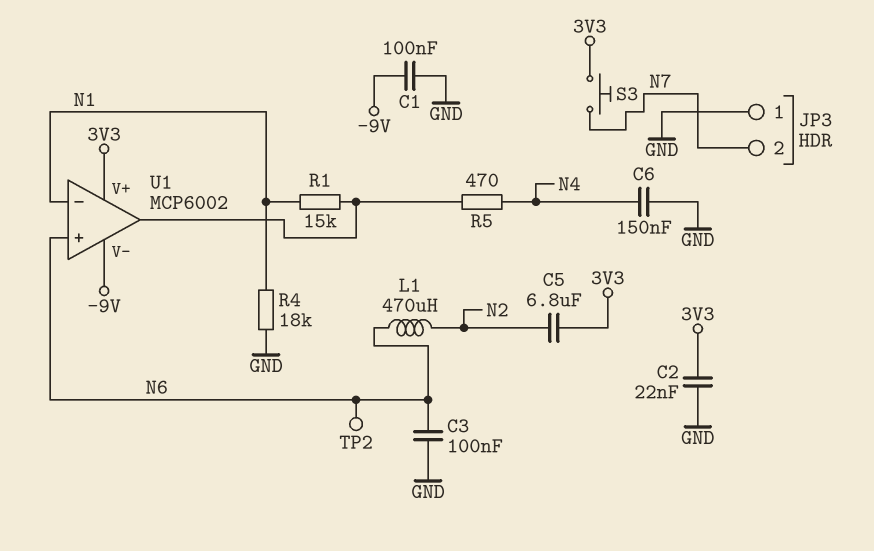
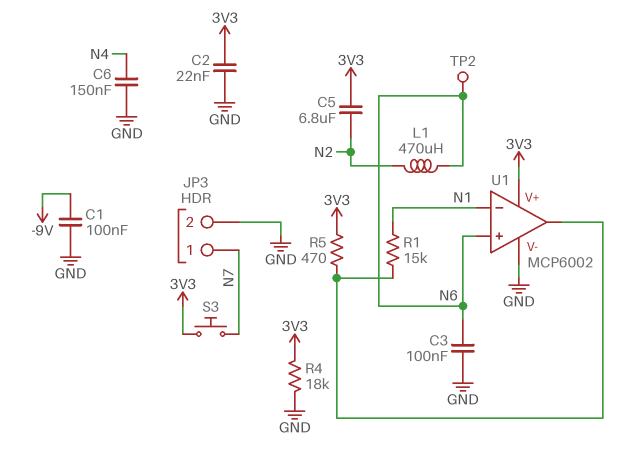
JP3 pin 1: GND -> N7
JP3 pin 2: N7 -> GND
R4: 18k (GND, N1) -> 18k (3V3, GND)
R5: 470 (N4, U1/out) -> 470 (3V3, U1/out)
U1 pin V-: -9V -> GND

